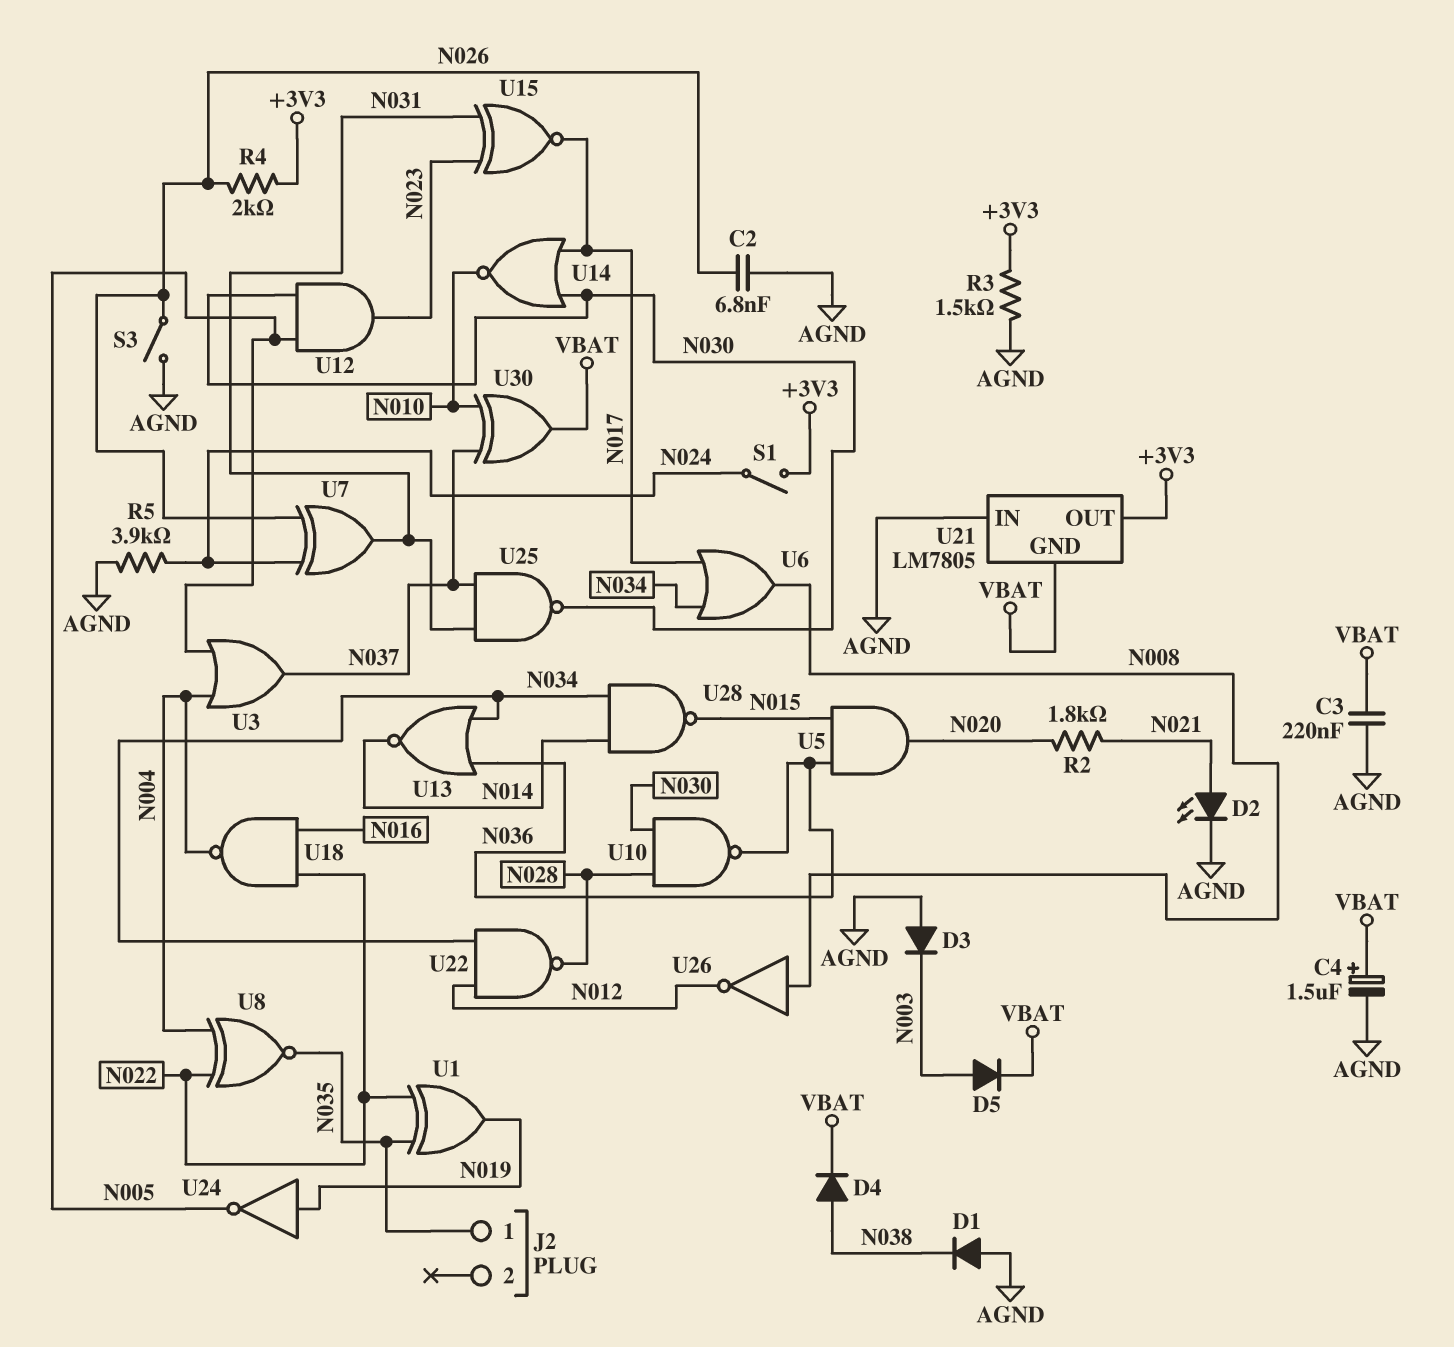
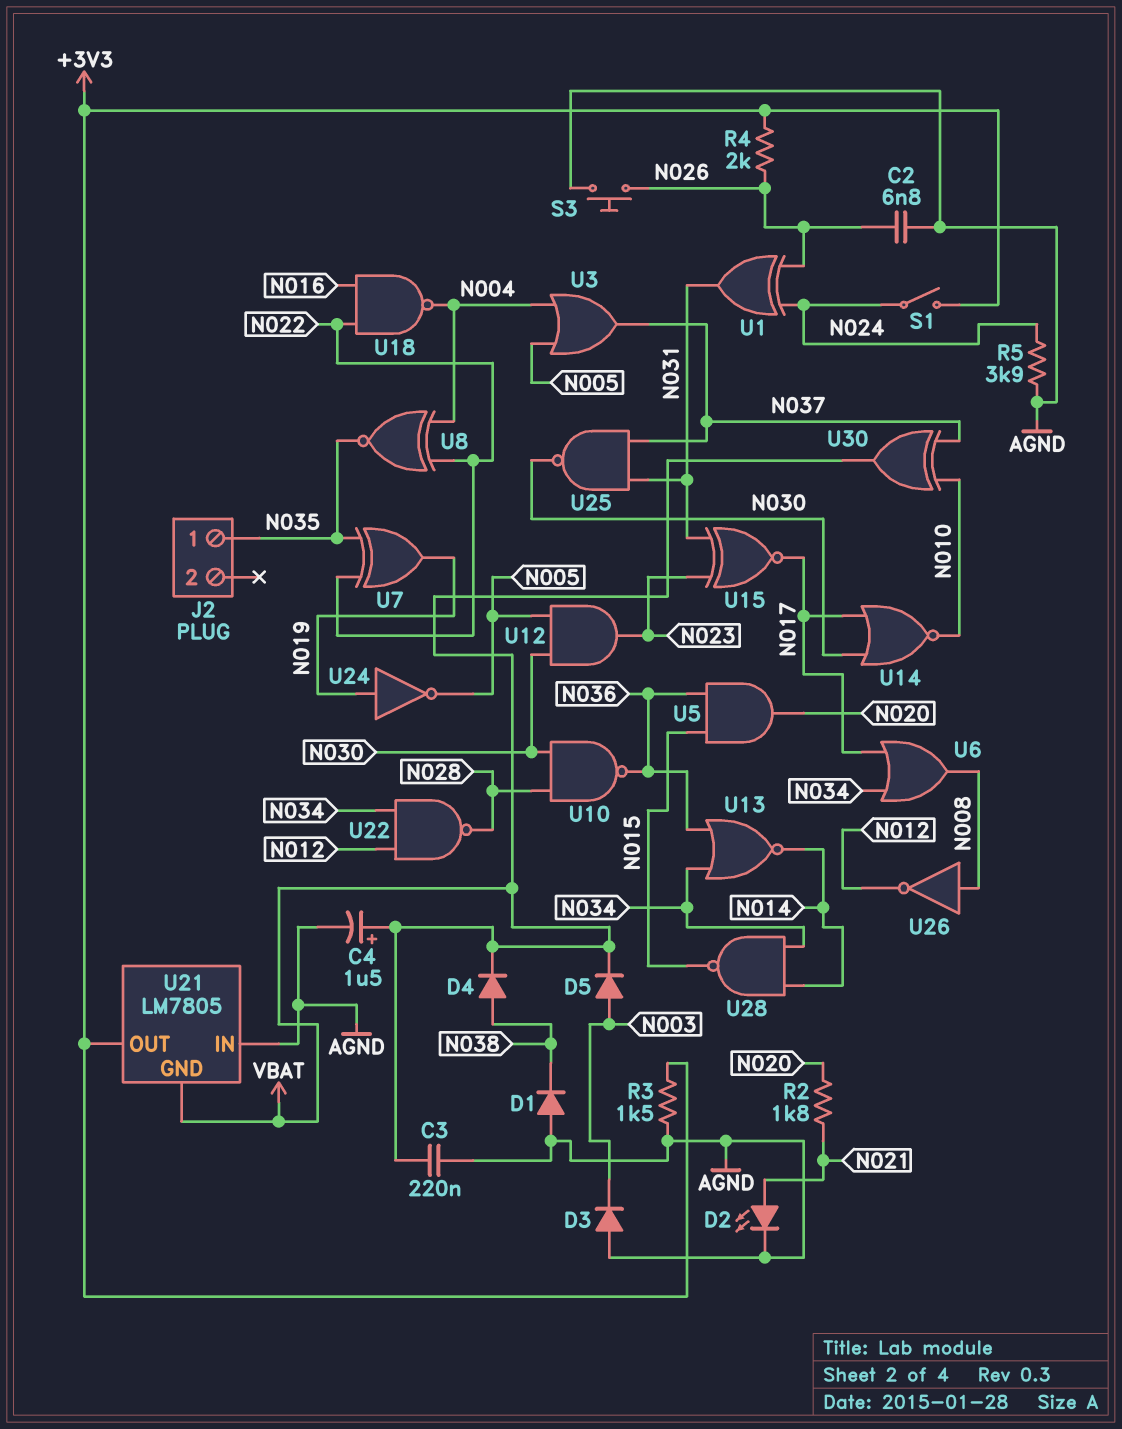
S3: switch (AGND, N026) -> button (AGND, N026)
U1: XOR (in N022, in N035, out N019) -> XOR (in N024, in N026, out N031)
U7: XOR (in N024, in N026, out N031) -> XOR (in N022, in N035, out N019)

